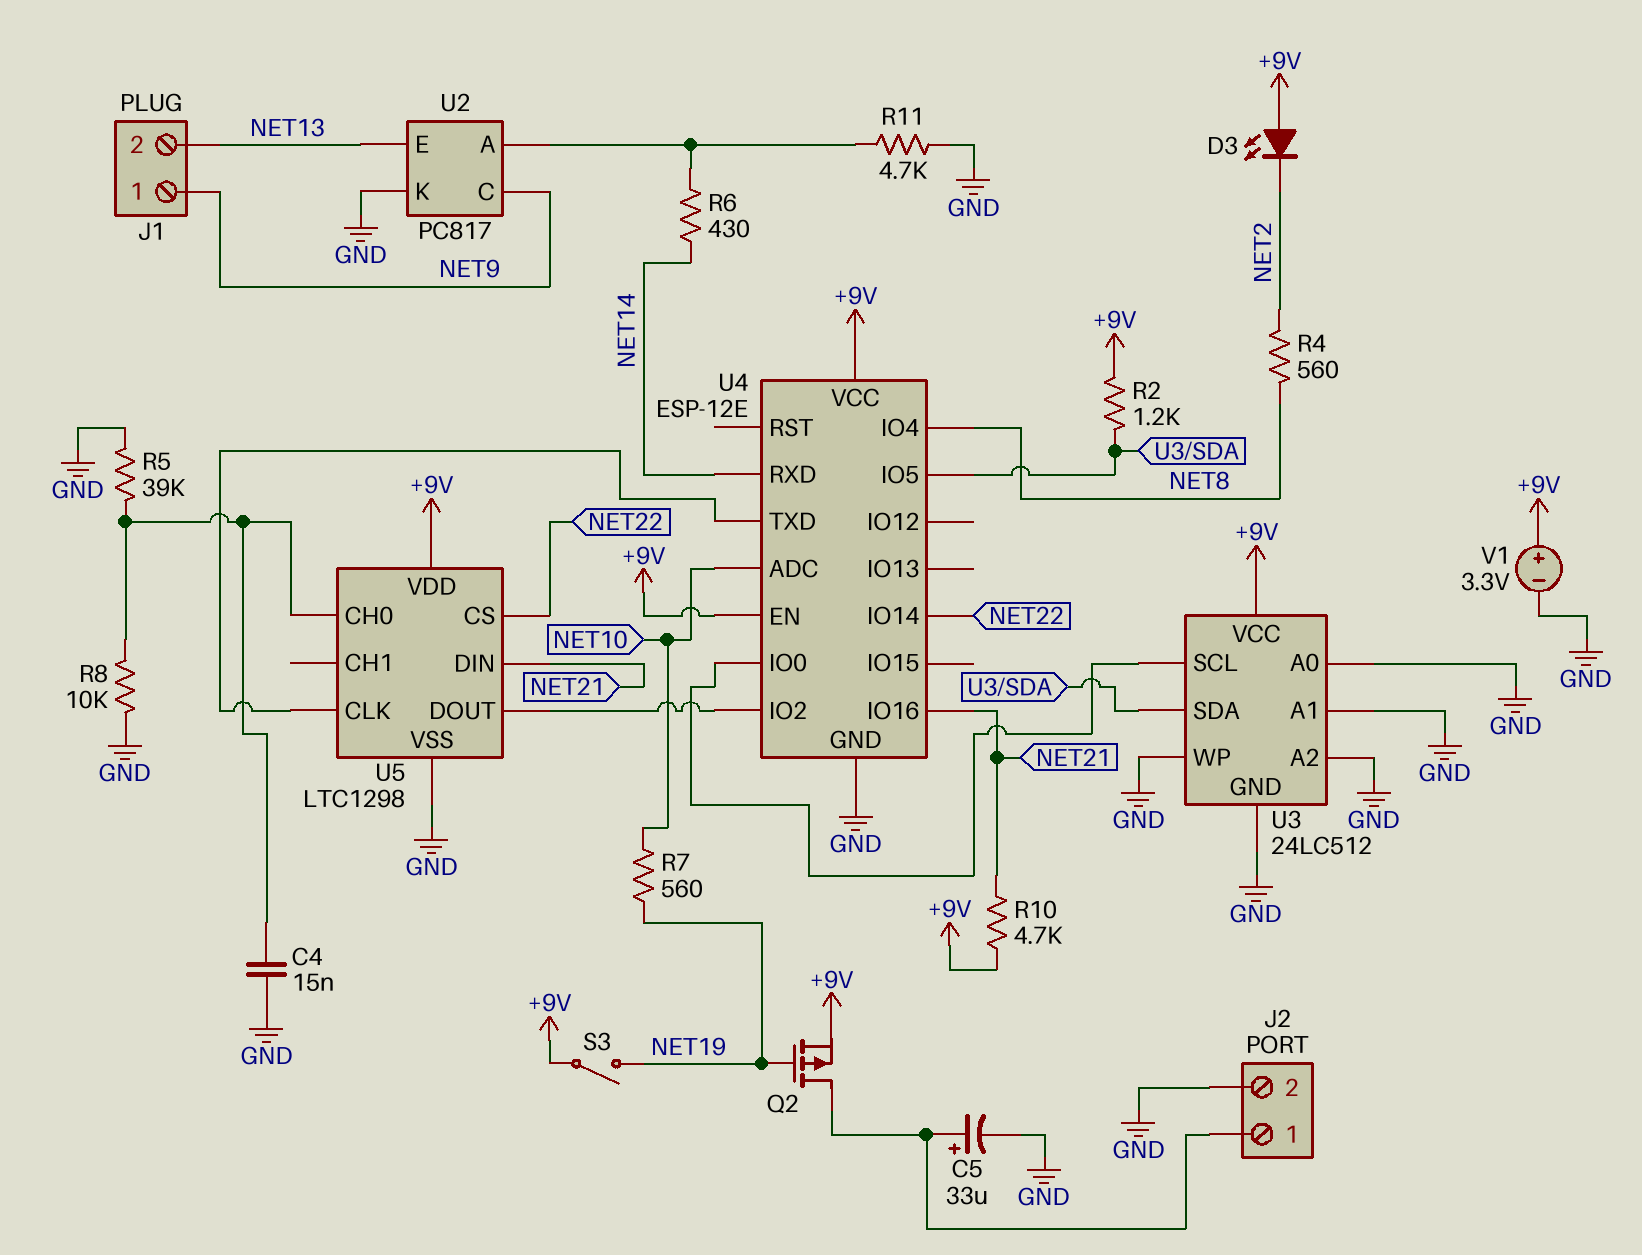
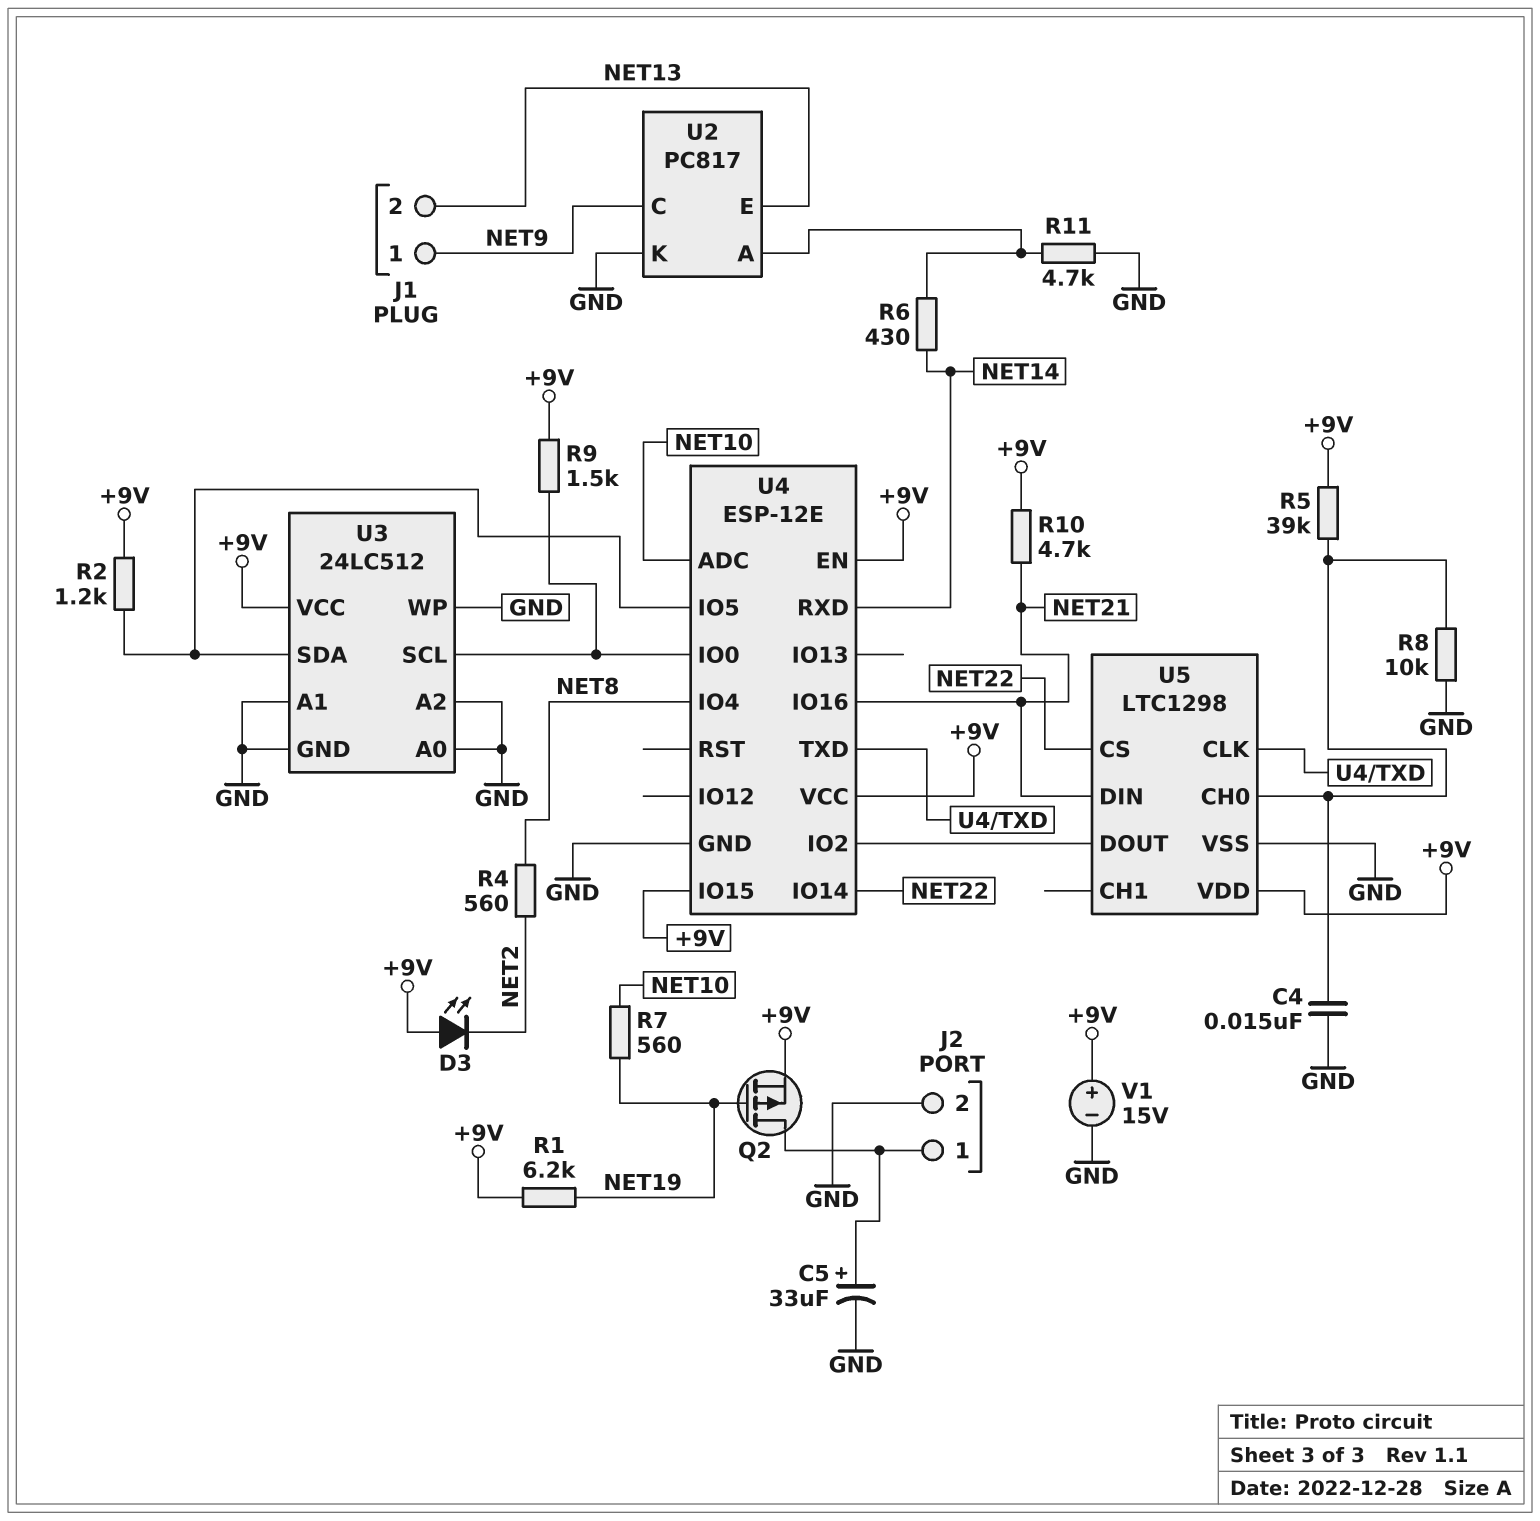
R1: none -> 6.2k (+9V, NET19)
R5: 39k (GND, U5/CH0) -> 39k (+9V, U5/CH0)
R9: none -> 1.5k (+9V, U3/SCL)
S3: switch (+9V, NET19) -> none
U4 pin IO15: none -> +9V
V1: 3.3V (plus +9V, minus GND) -> 15V (plus +9V, minus GND)

